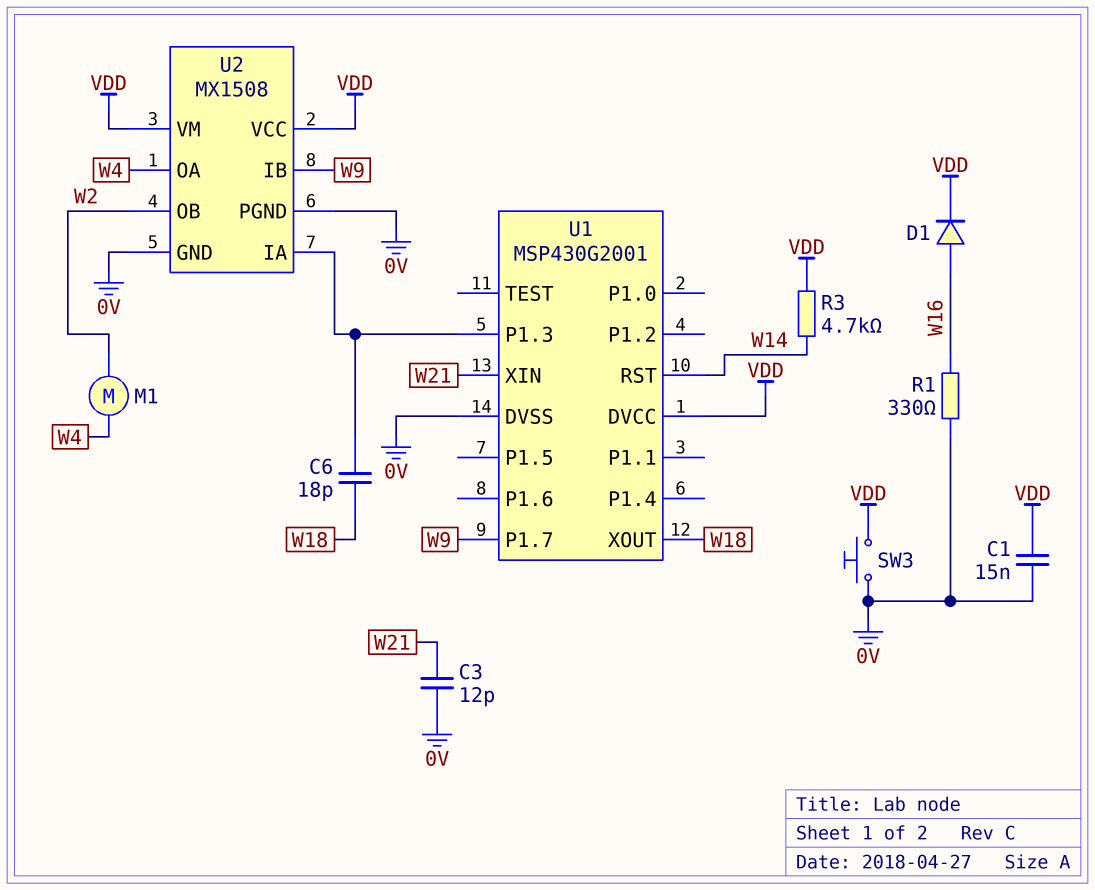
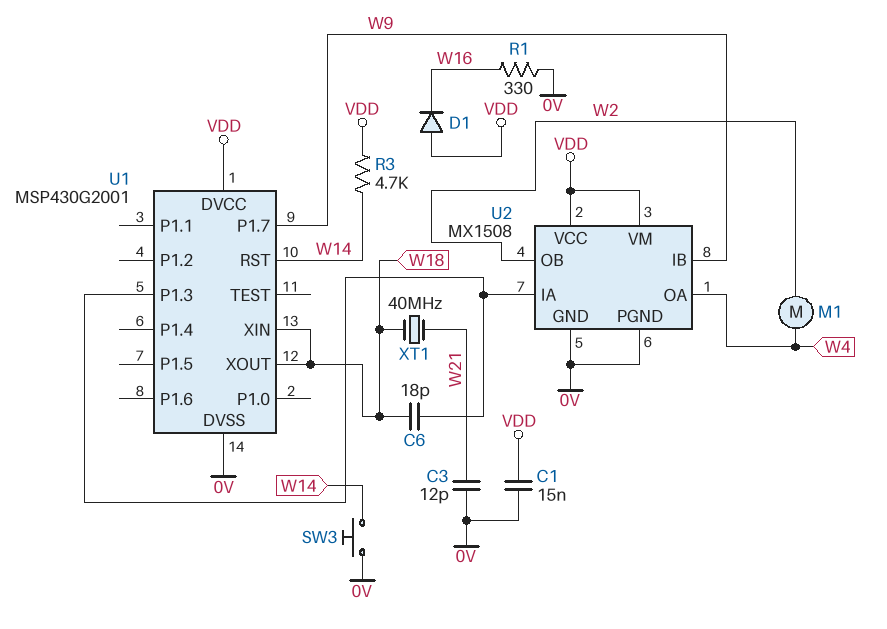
D1: diode (A W16, K VDD) -> diode (A VDD, K W16)
SW3: button (0V, VDD) -> button (0V, W14)
U1 pin XIN: W21 -> W18
XT1: none -> 40MHz (W18, W21)

